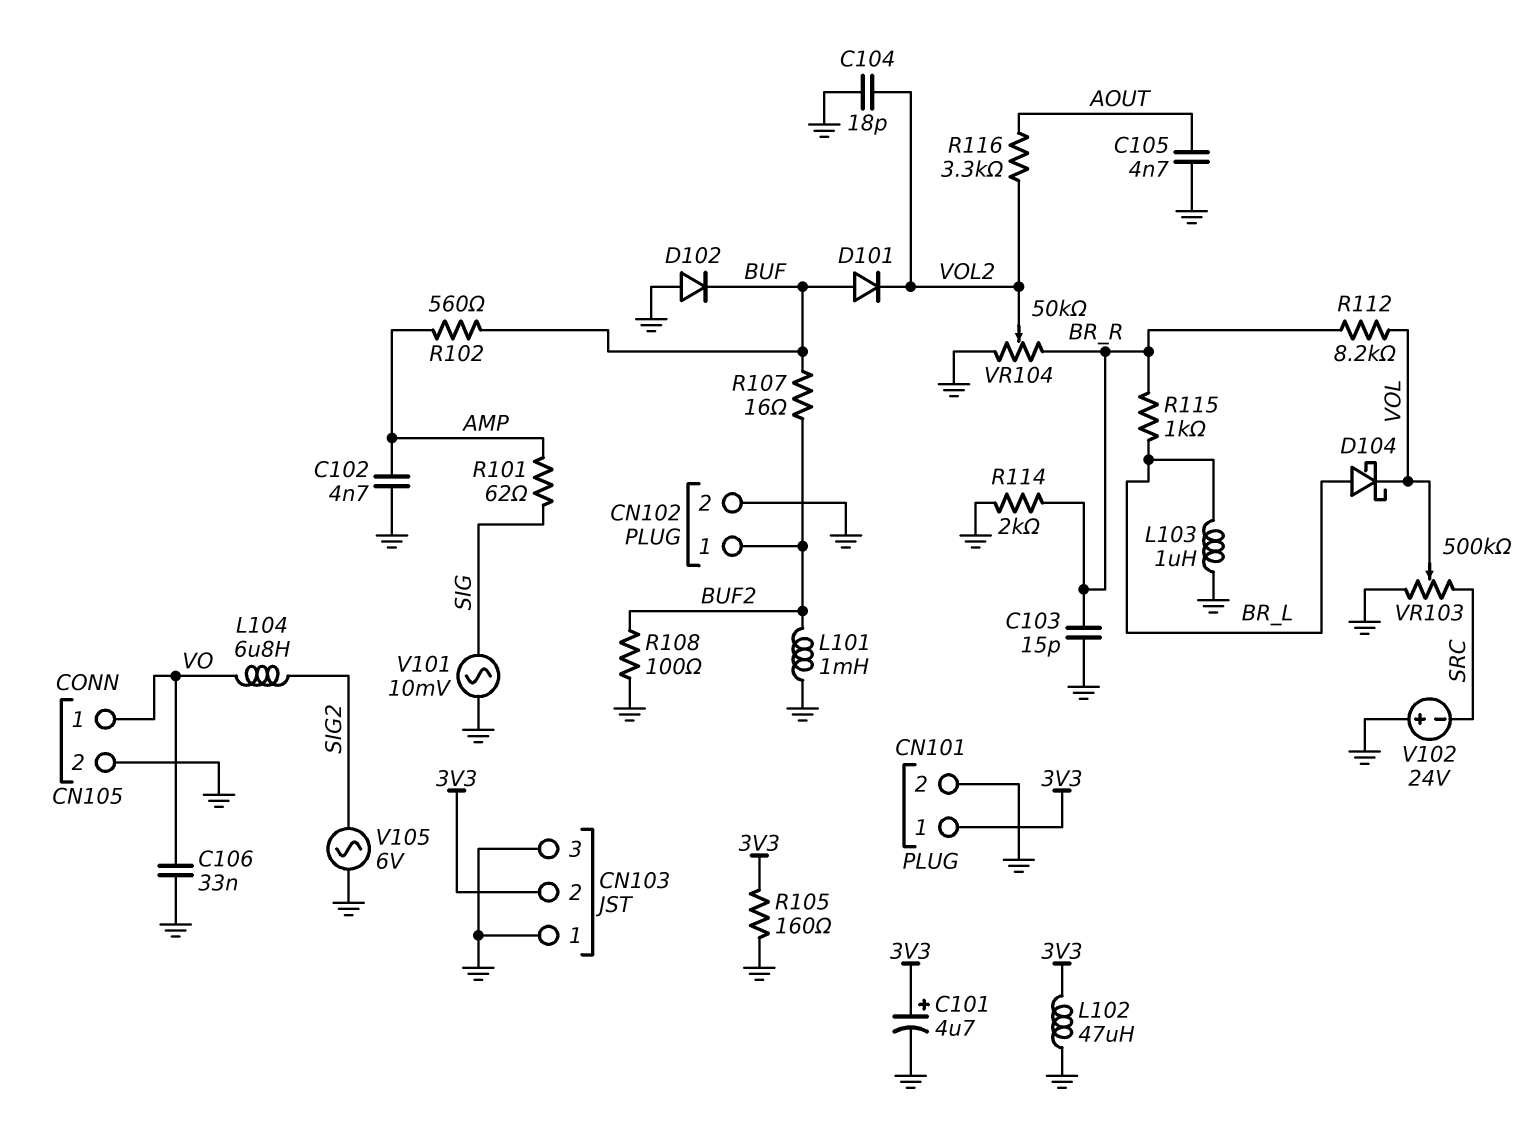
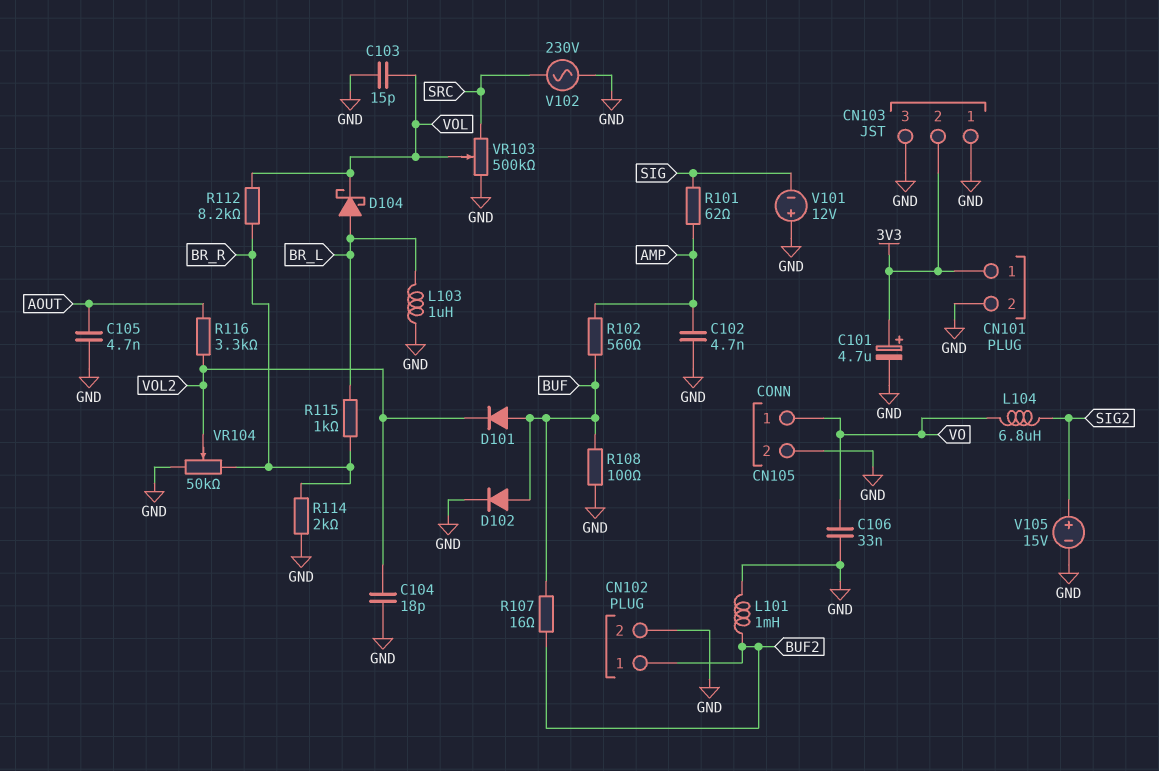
C103: 15pF (BR_R, GND) -> 15pF (GND, VOL)
D102: diode (A GND, K BUF) -> diode (A BUF, K GND)
L102: 47uH (3V3, GND) -> none
R105: 160 (3V3, GND) -> none
R108: 100 (BUF2, GND) -> 100 (BUF, GND)
V101: AC 10mV (GND, SIG) -> 12V (plus GND, minus SIG)
V102: 24V (plus GND, minus SRC) -> AC 230V (GND, SRC)
V105: AC 6V (GND, SIG2) -> 15V (plus SIG2, minus GND)

